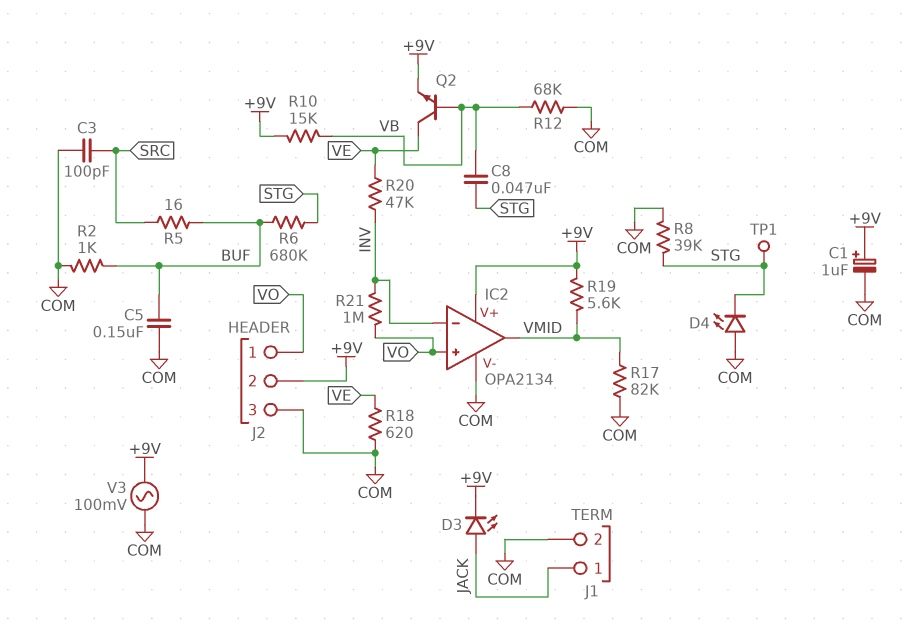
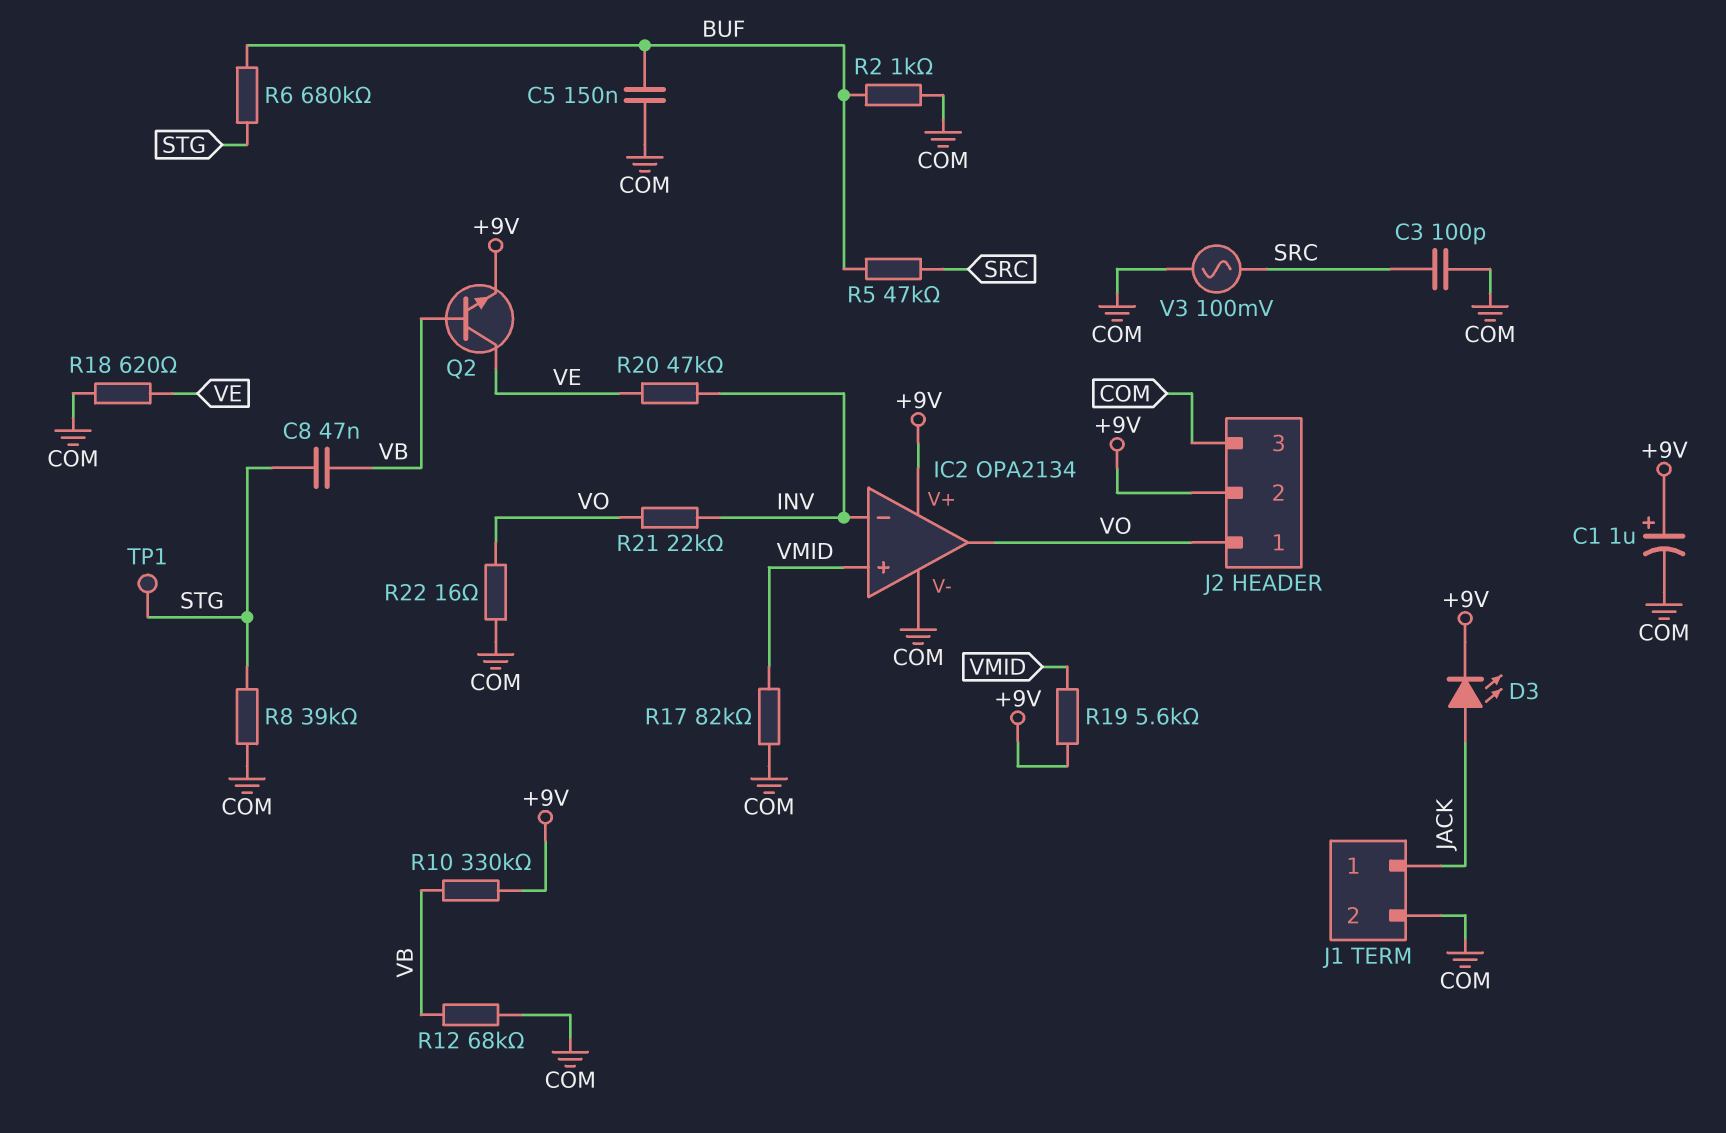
D4: LED (A COM, K STG) -> none
IC2 pin in+: VO -> VMID
IC2 pin out: VMID -> VO
R5: 16 (BUF, SRC) -> 47k (BUF, SRC)
R10: 15k (+9V, VB) -> 330k (+9V, VB)
R21: 1M (INV, VO) -> 22k (INV, VO)
R22: none -> 16 (COM, VO)
V3: AC 100mV (+9V, COM) -> AC 100mV (COM, SRC)

